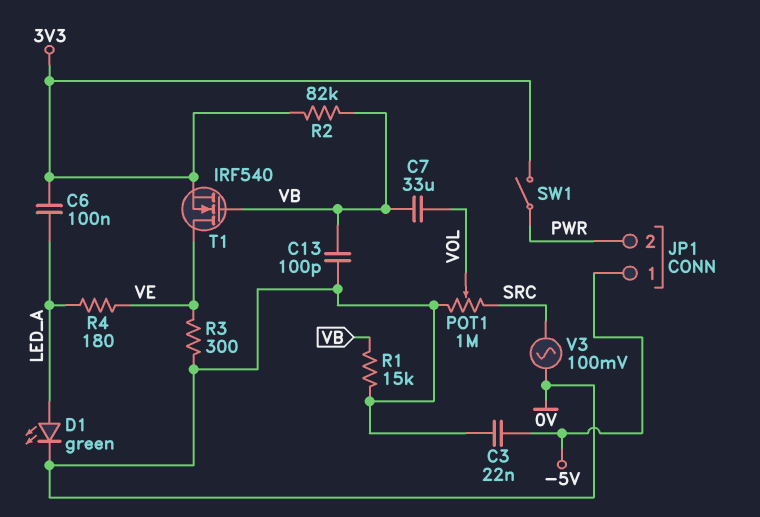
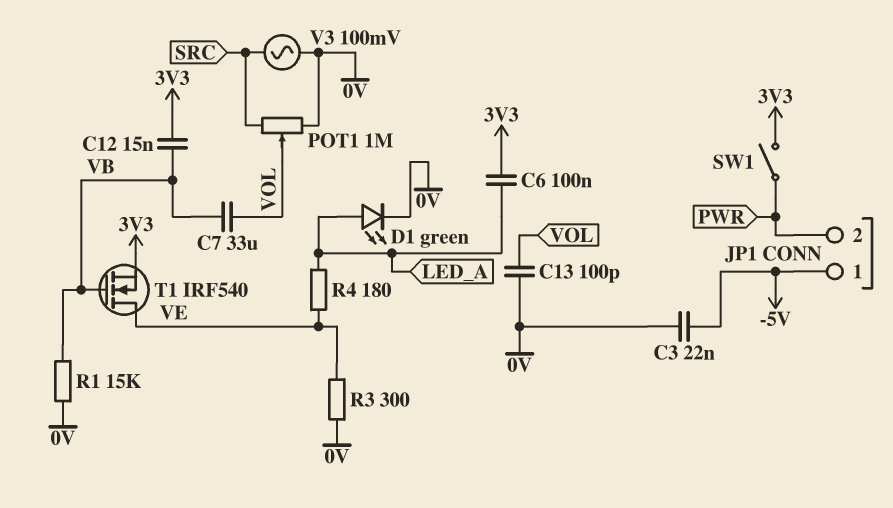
C12: none -> 15nF (3V3, VB)
C13: 100pF (0V, VB) -> 100pF (0V, VOL)
R2: 82k (3V3, VB) -> none

